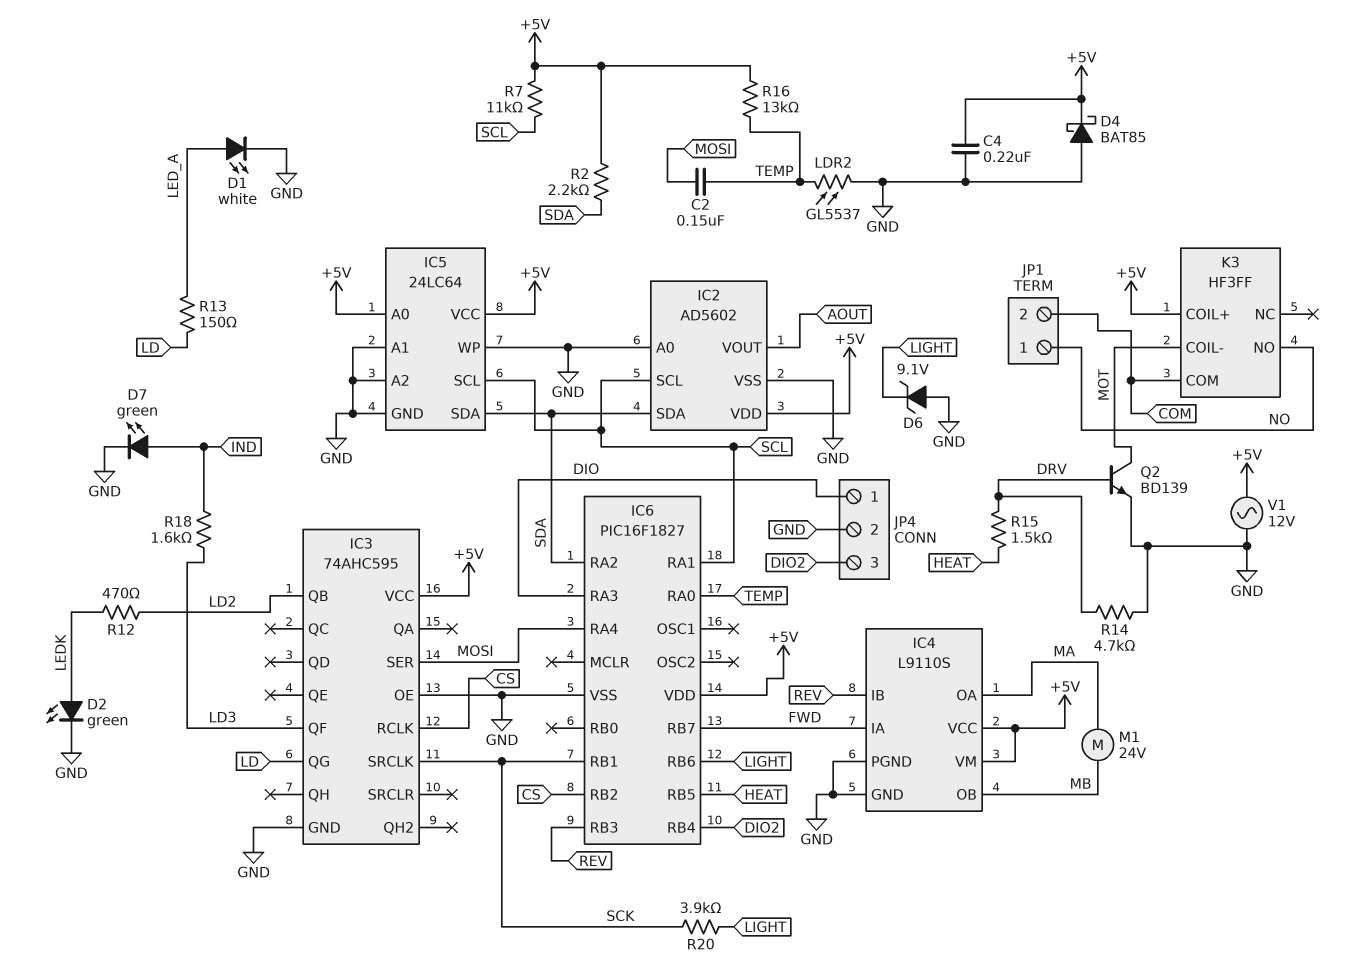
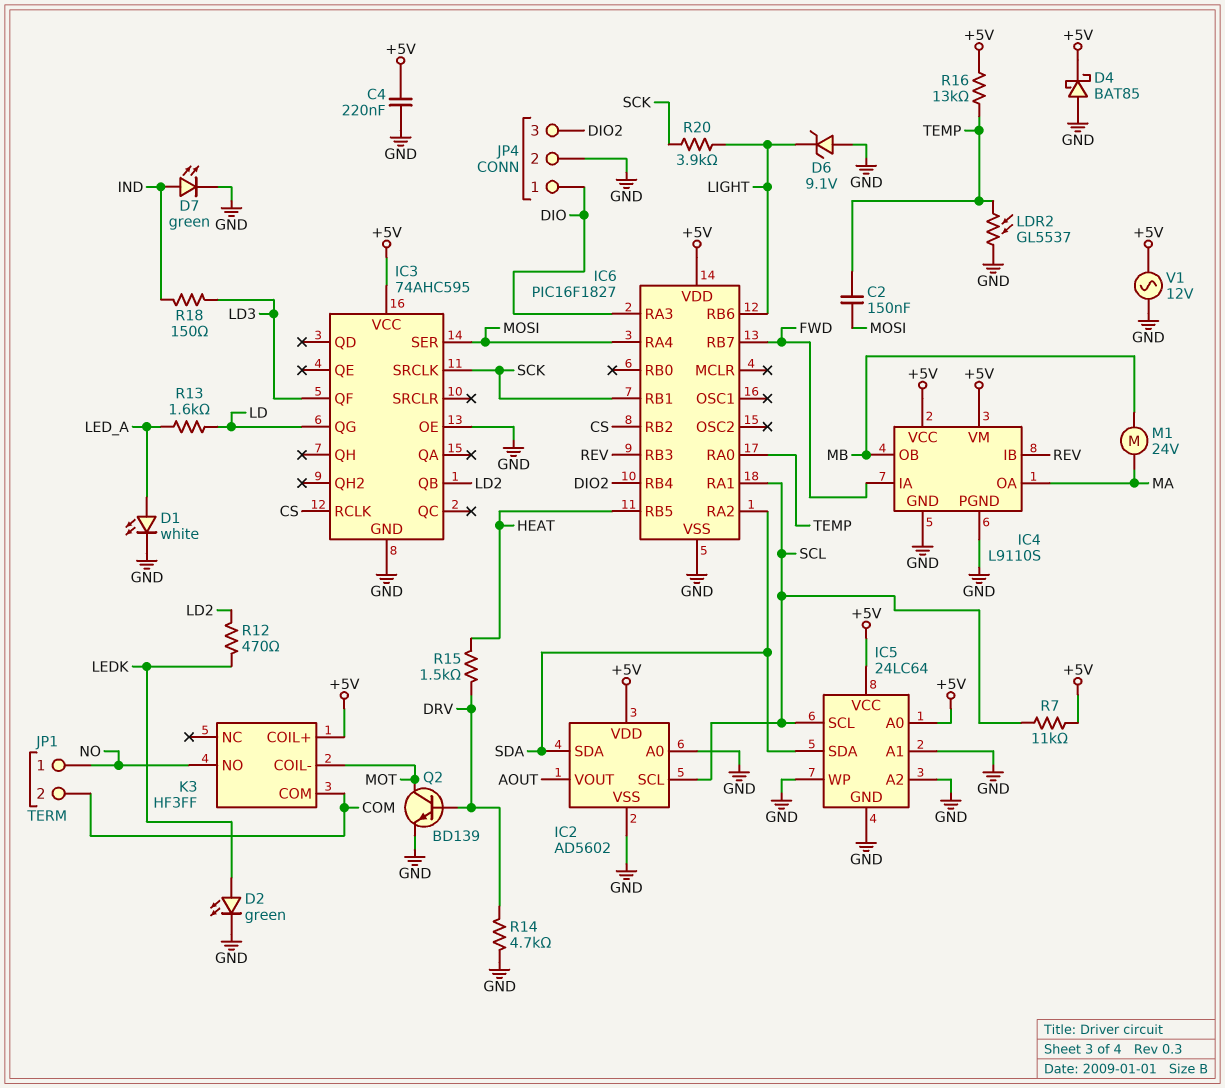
R2: 2.2k (+5V, SDA) -> none
R13: 150 (LD, LED_A) -> 1.6k (LD, LED_A)
R18: 1.6k (IND, LD3) -> 150 (IND, LD3)

